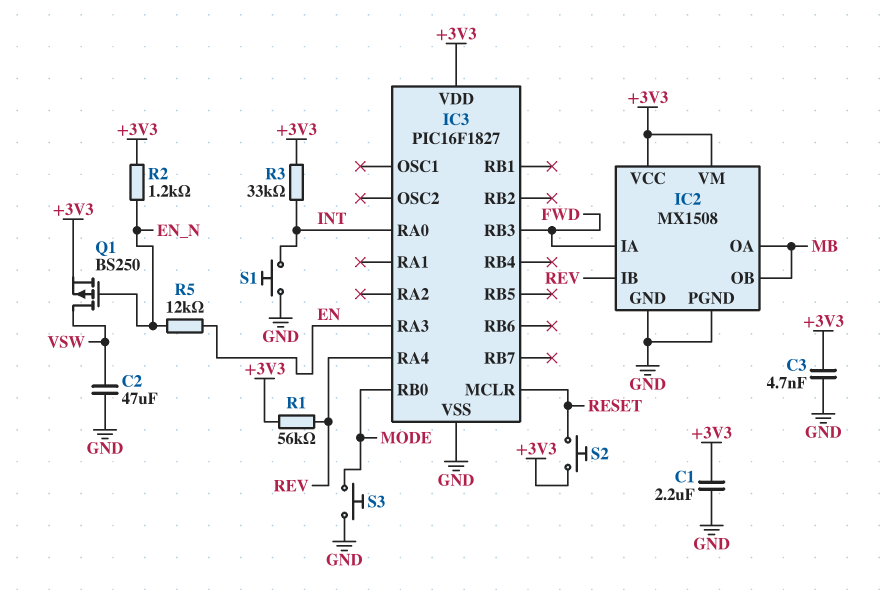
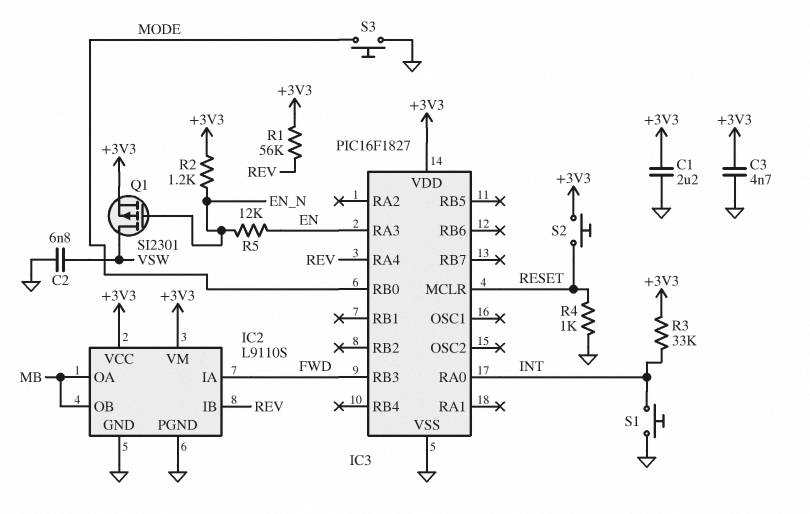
C2: 47uF (GND, VSW) -> 6.8nF (GND, VSW)
IC2: MX1508 -> L9110S
Q1: PMOS BS250 (G EN_N, D VSW, S +3V3) -> PMOS SI2301 (G EN_N, D VSW, S +3V3)
R4: none -> 1k (GND, RESET)

